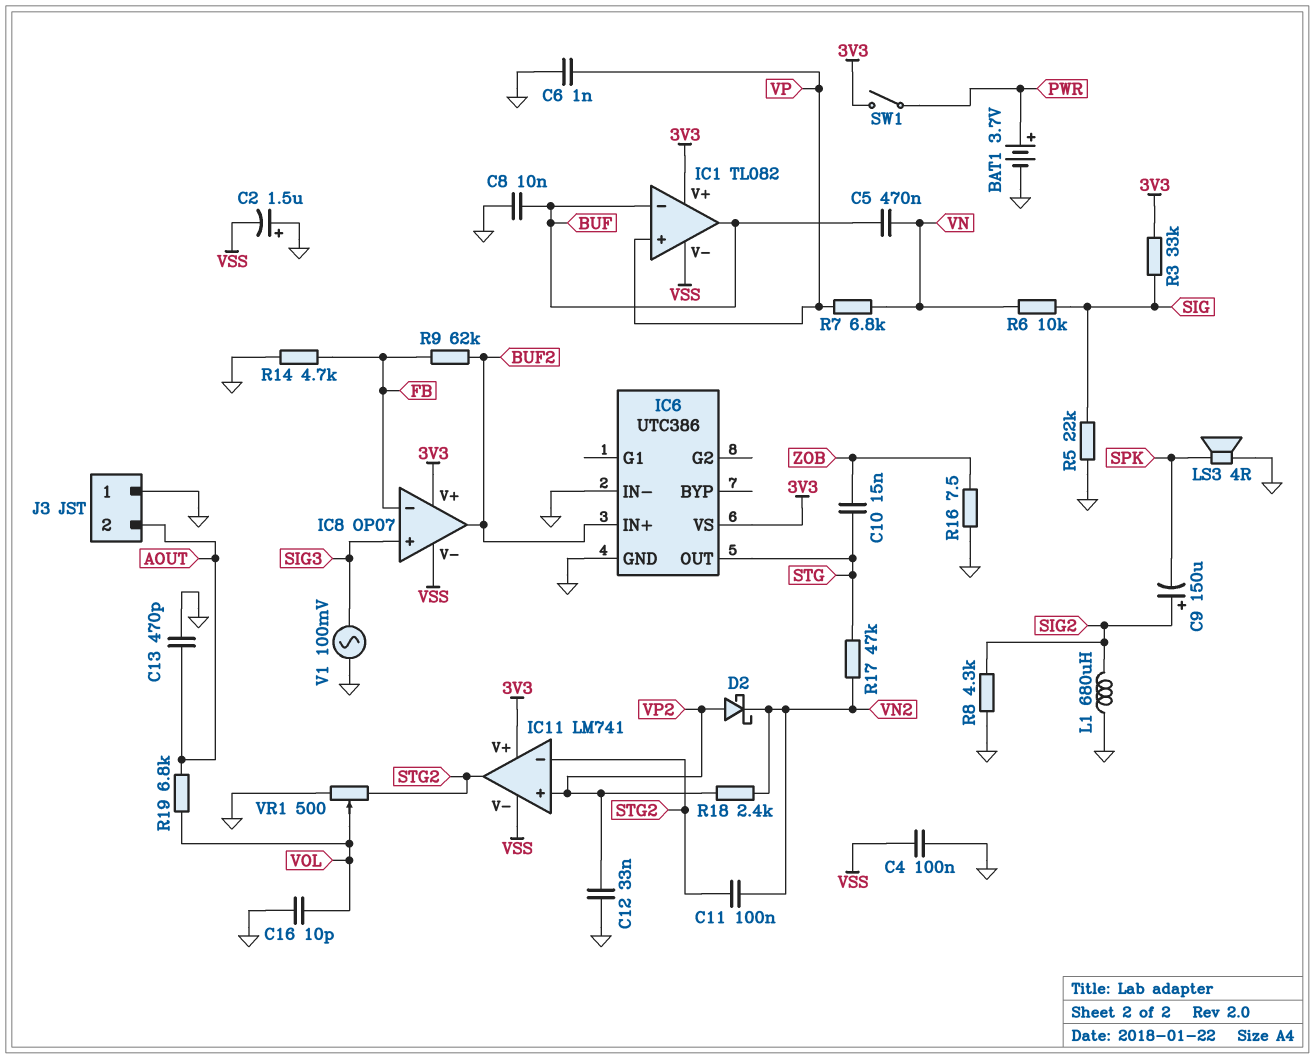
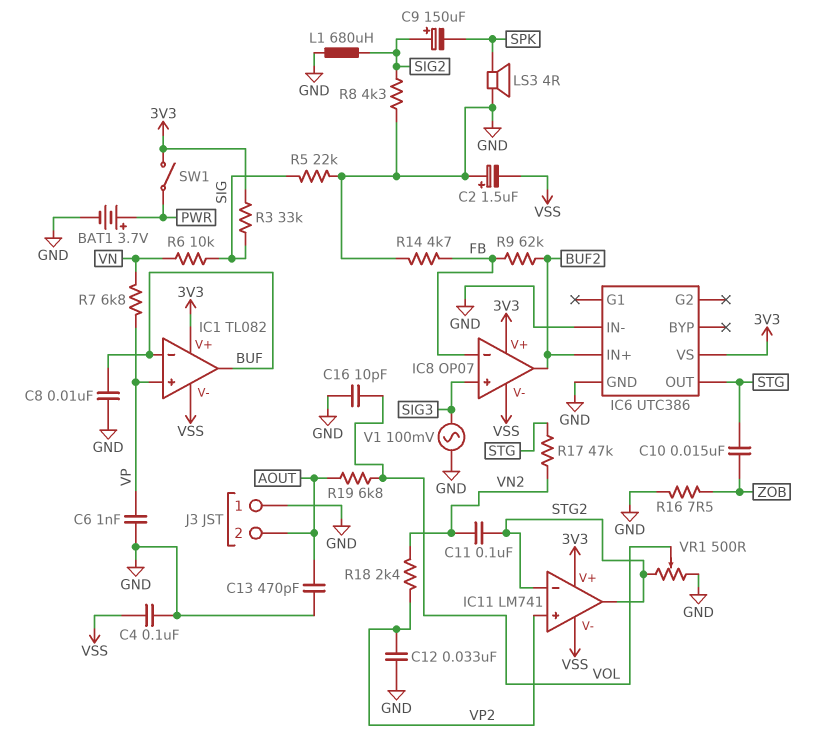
C5: 470nF (BUF, VN) -> none
D2: schottky (A VP2, K VN2) -> none

